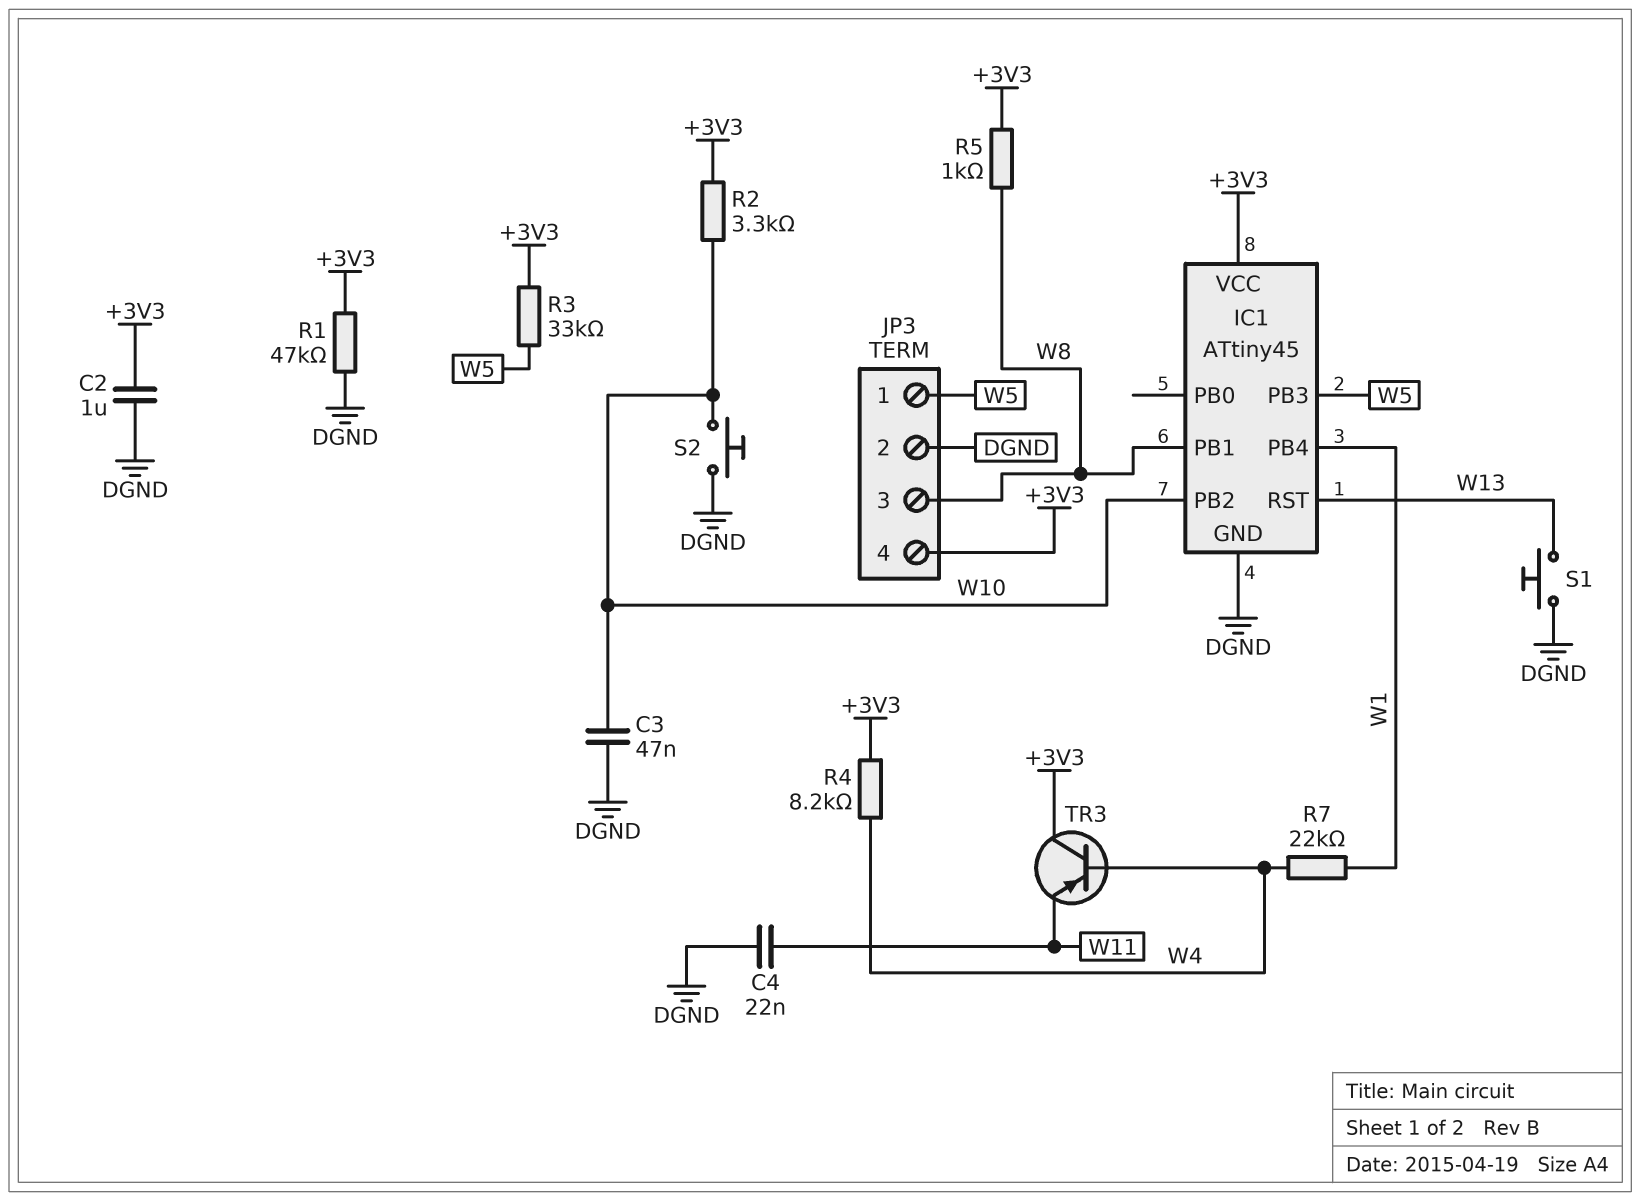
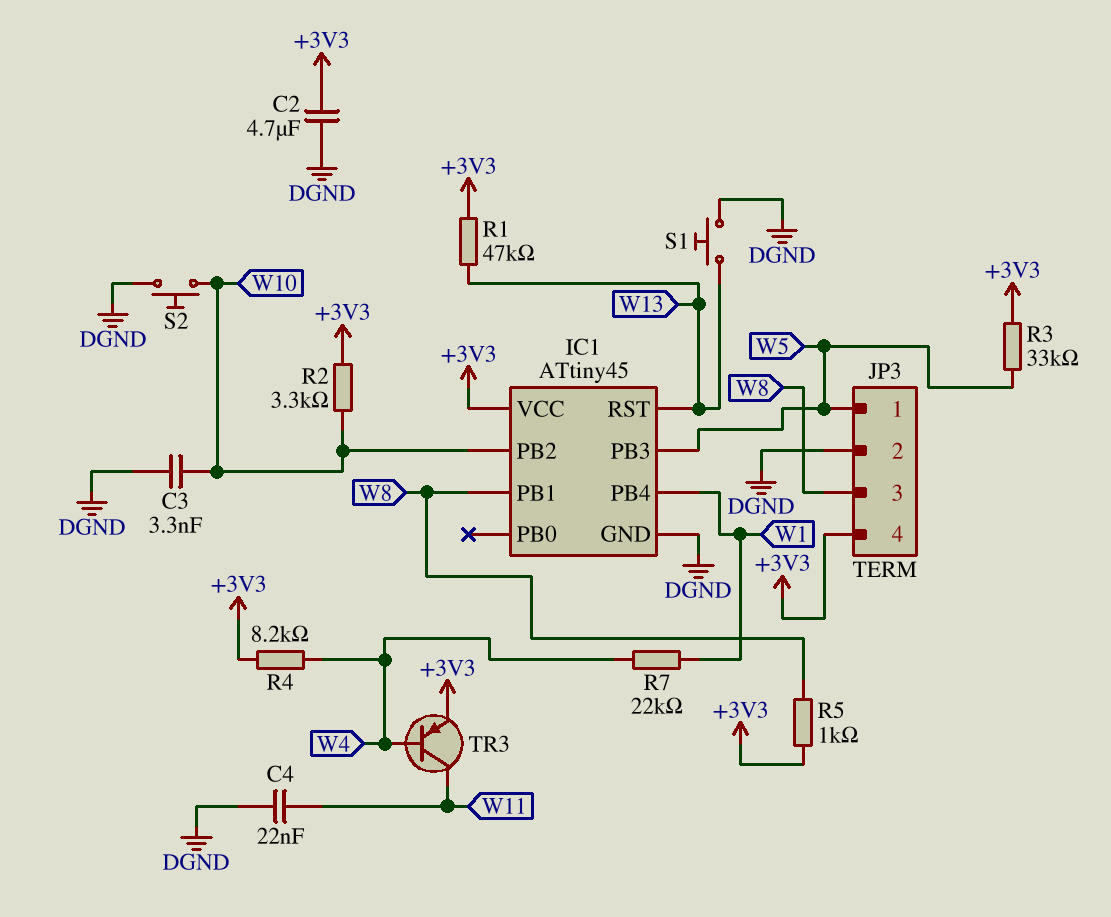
C2: 1uF (+3V3, DGND) -> 4.7uF (+3V3, DGND)
C3: 47nF (DGND, W10) -> 3.3nF (DGND, W10)
R1: 47k (+3V3, DGND) -> 47k (+3V3, W13)
TR3: PNP (B W4, C +3V3, E W11) -> PNP (B W4, C W11, E +3V3)

